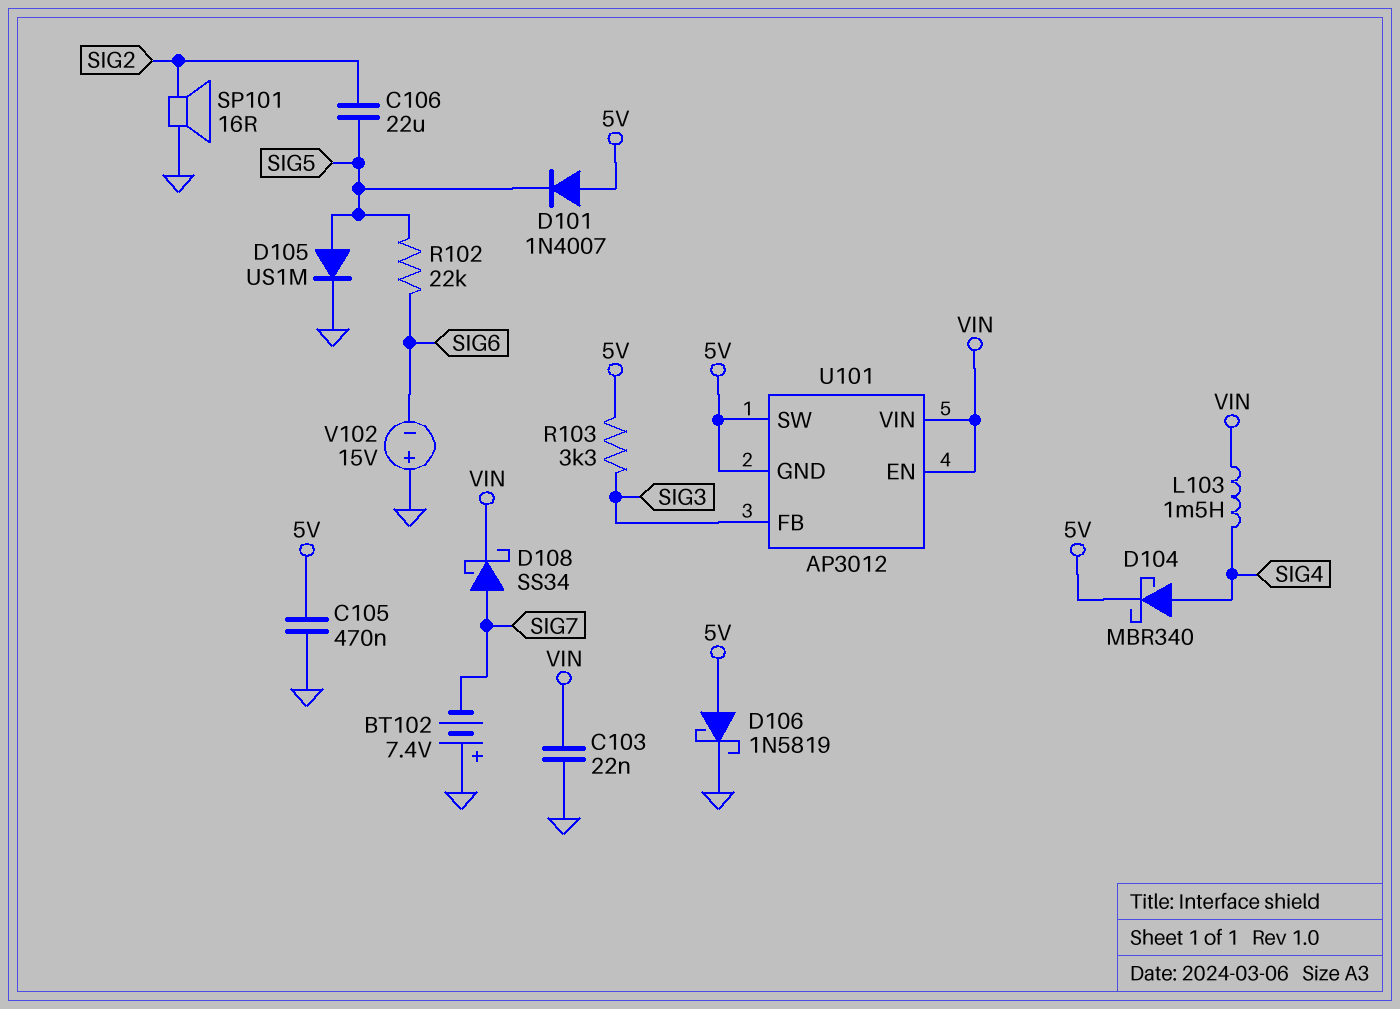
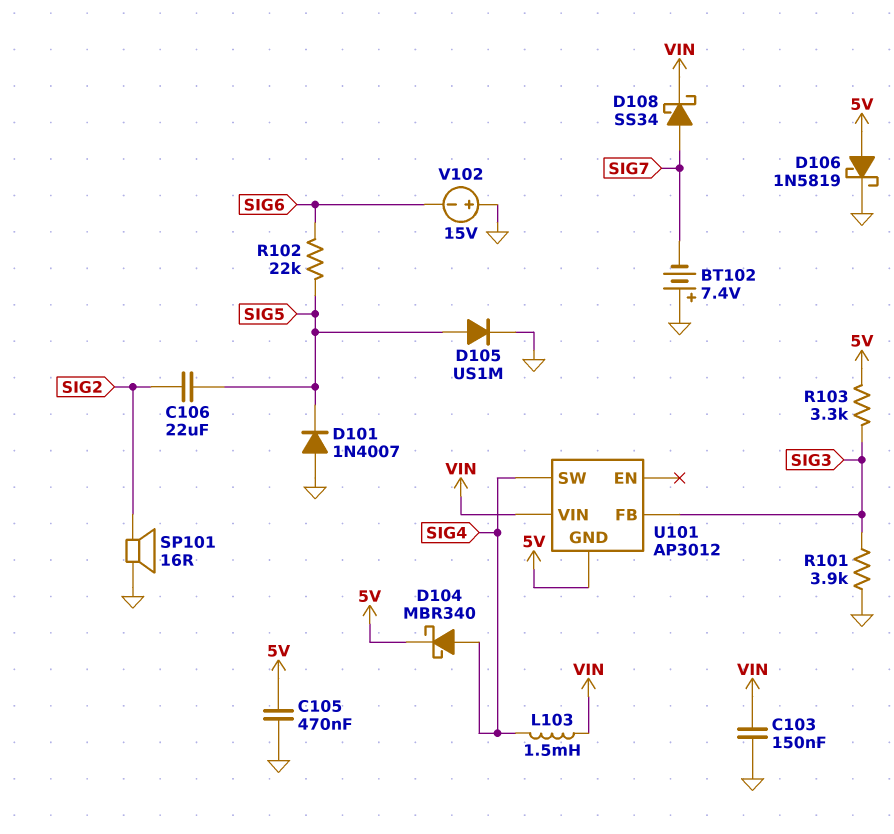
C103: 22nF (GND, VIN) -> 150nF (GND, VIN)
D101: diode 1N4007 (A 5V, K SIG5) -> diode 1N4007 (A GND, K SIG5)
R101: none -> 3.9k (GND, SIG3)
U101 pin EN: VIN -> none
U101 pin SW: 5V -> SIG4

